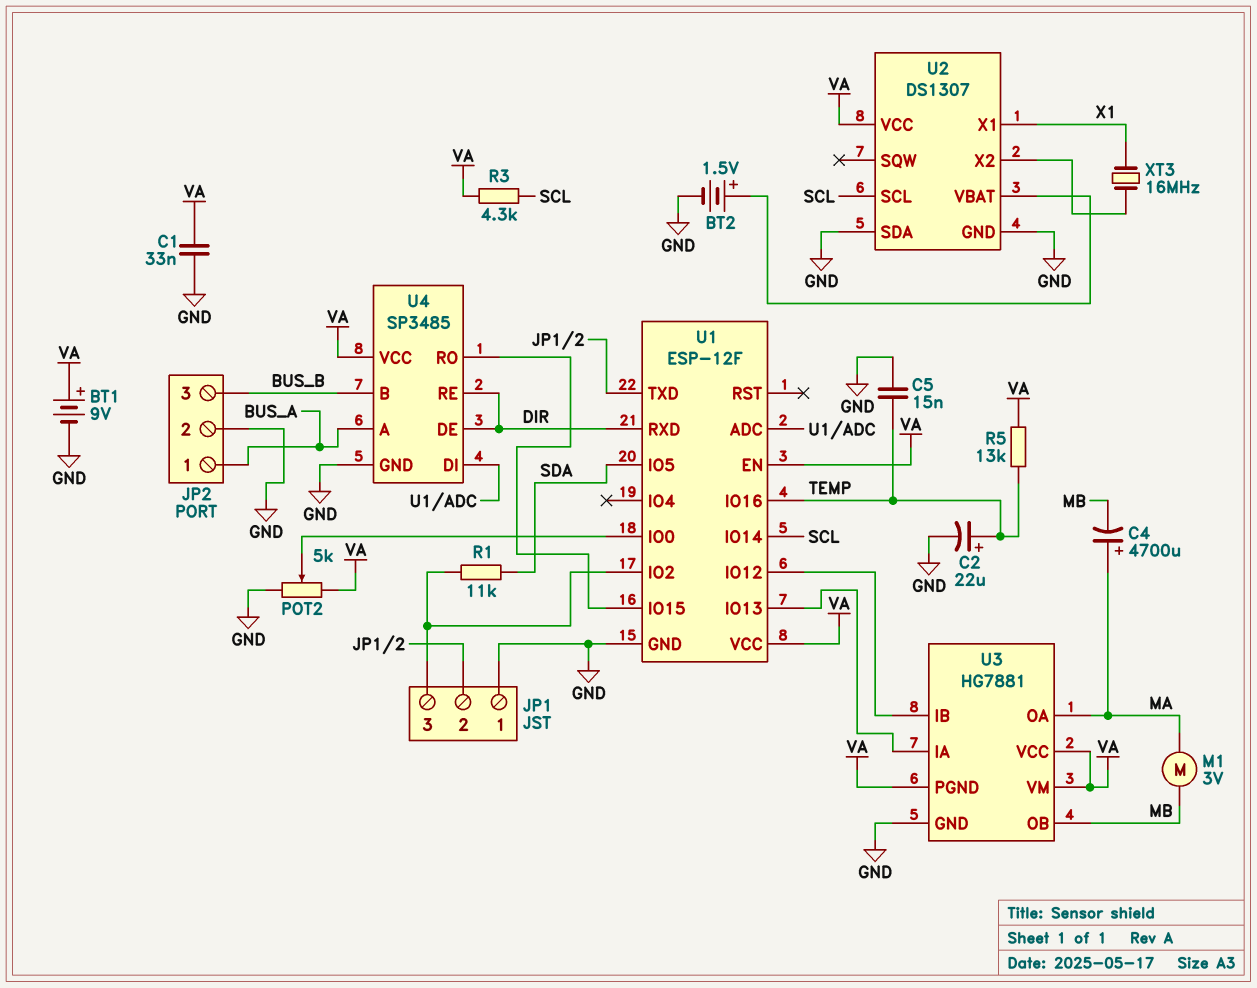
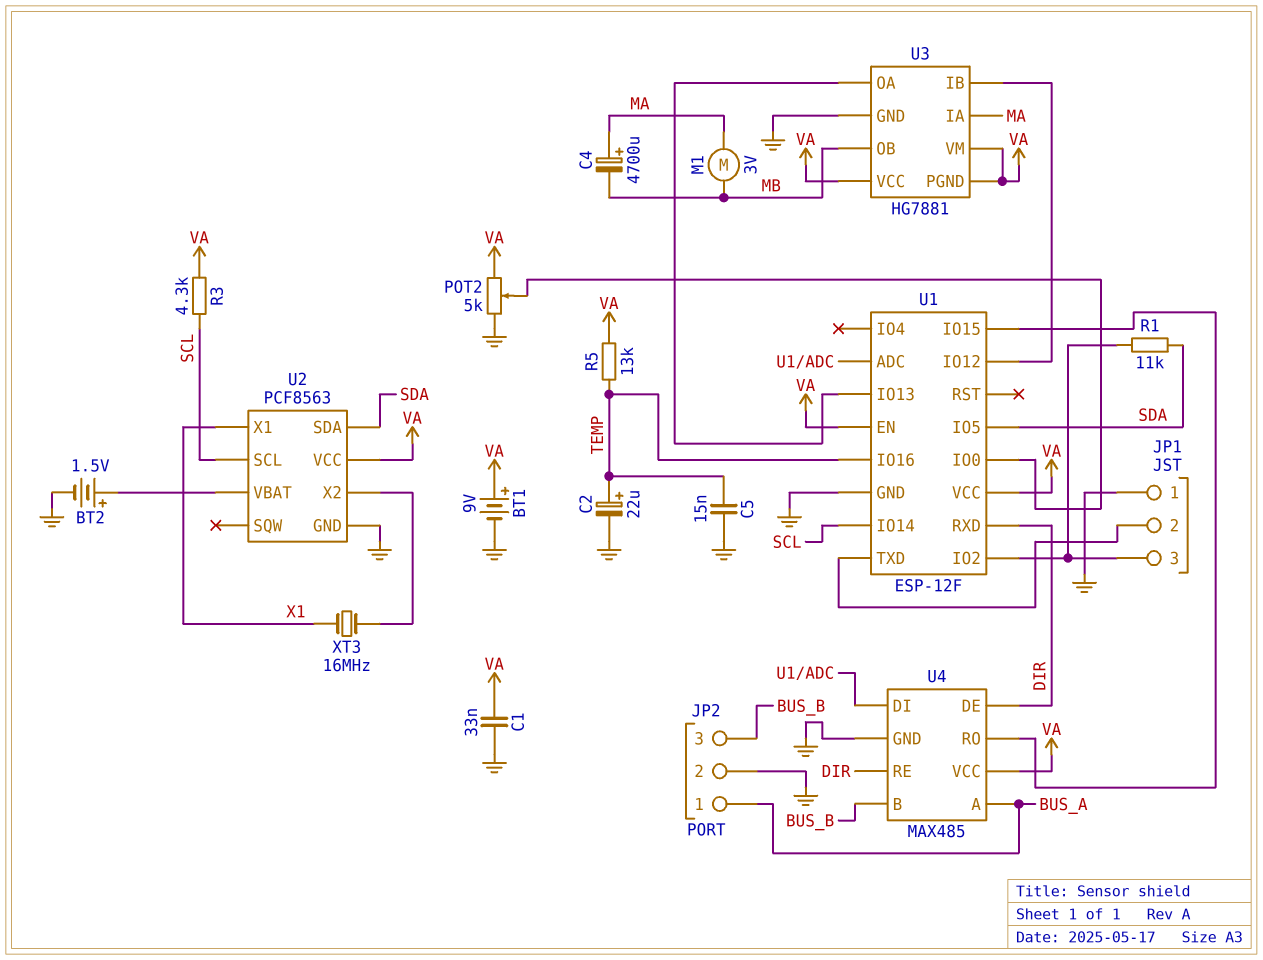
U2: DS1307 -> PCF8563
U2 pin SDA: GND -> SDA
U3 pin IA: U1/IO13 -> MA
U3 pin OA: MA -> U1/IO13
U4: SP3485 -> MAX485

